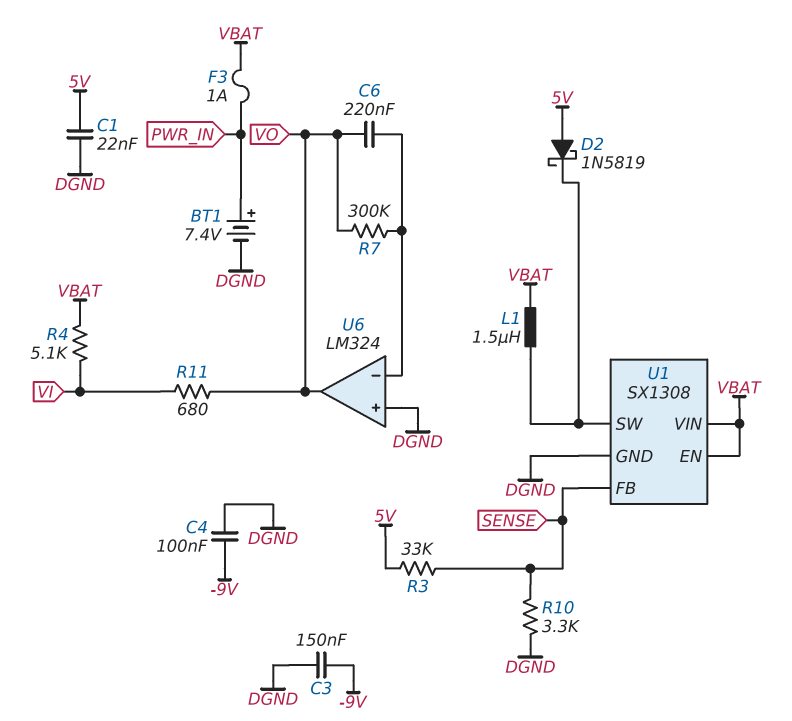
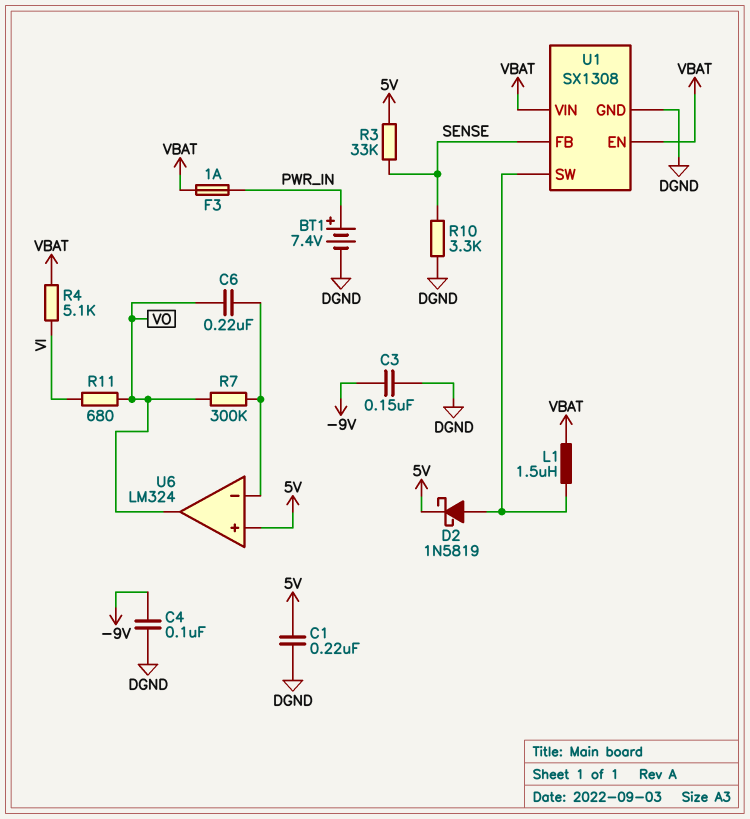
C1: 22nF (5V, DGND) -> 220nF (5V, DGND)
D2: schottky 1N5819 (A 5V, K U1/SW) -> schottky 1N5819 (A U1/SW, K 5V)
U6 pin in+: DGND -> 5V

